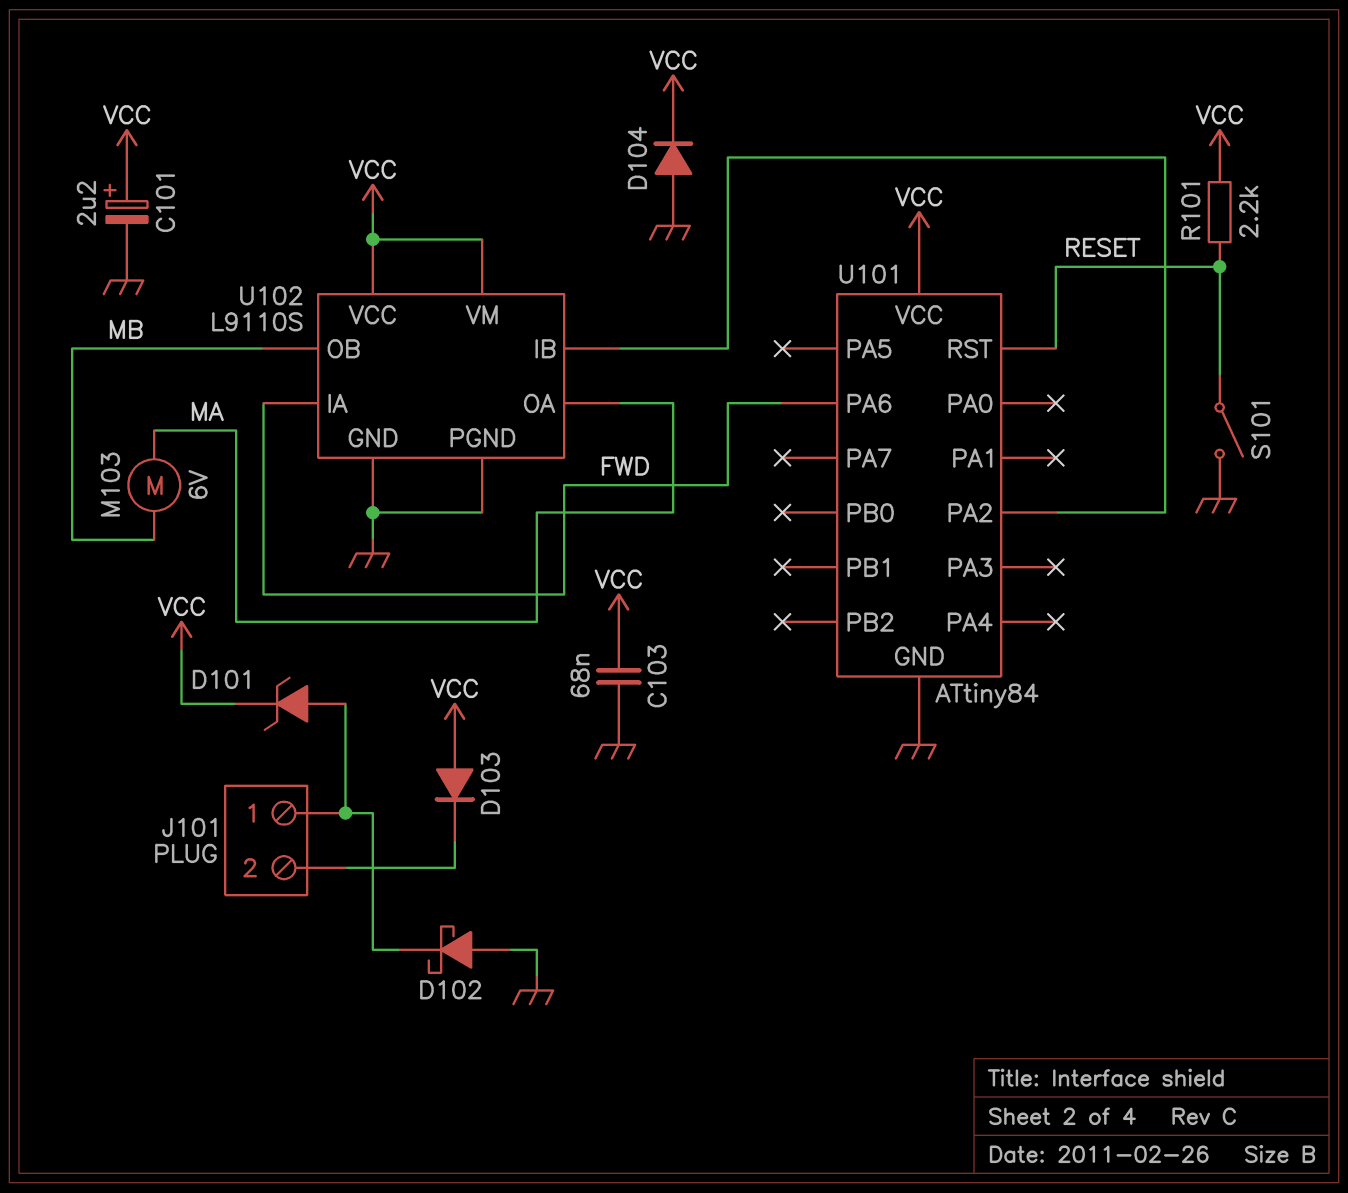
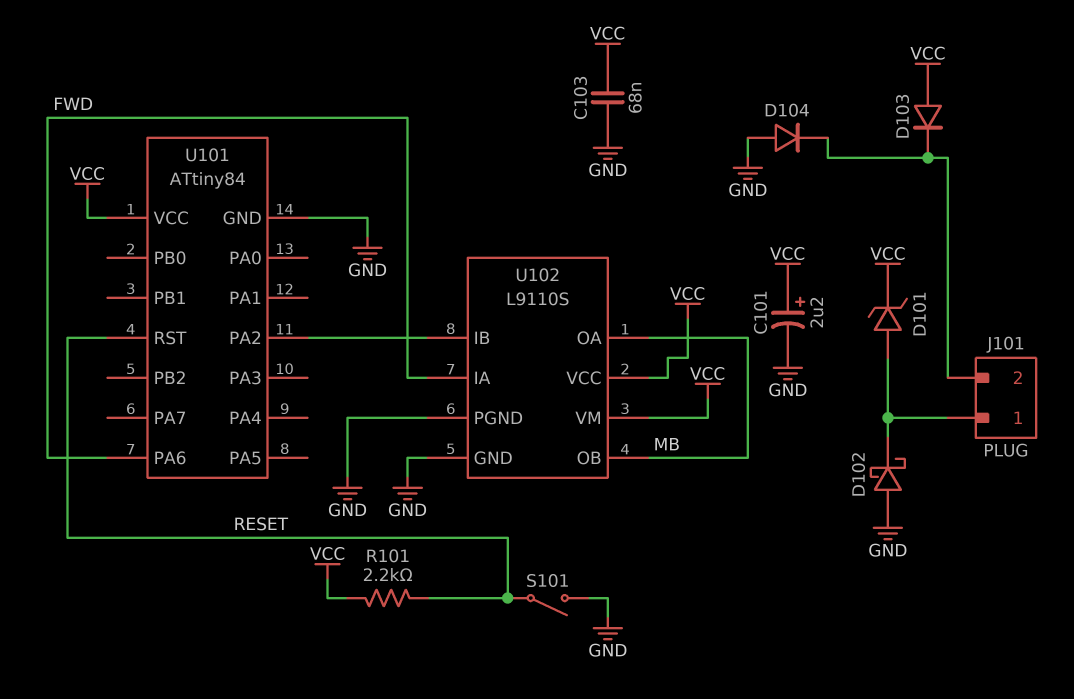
D104: diode (A GND, K VCC) -> diode (A GND, K J101/2)
M103: motor 6V (MA, MB) -> none
U102 pin OA: MA -> MB

